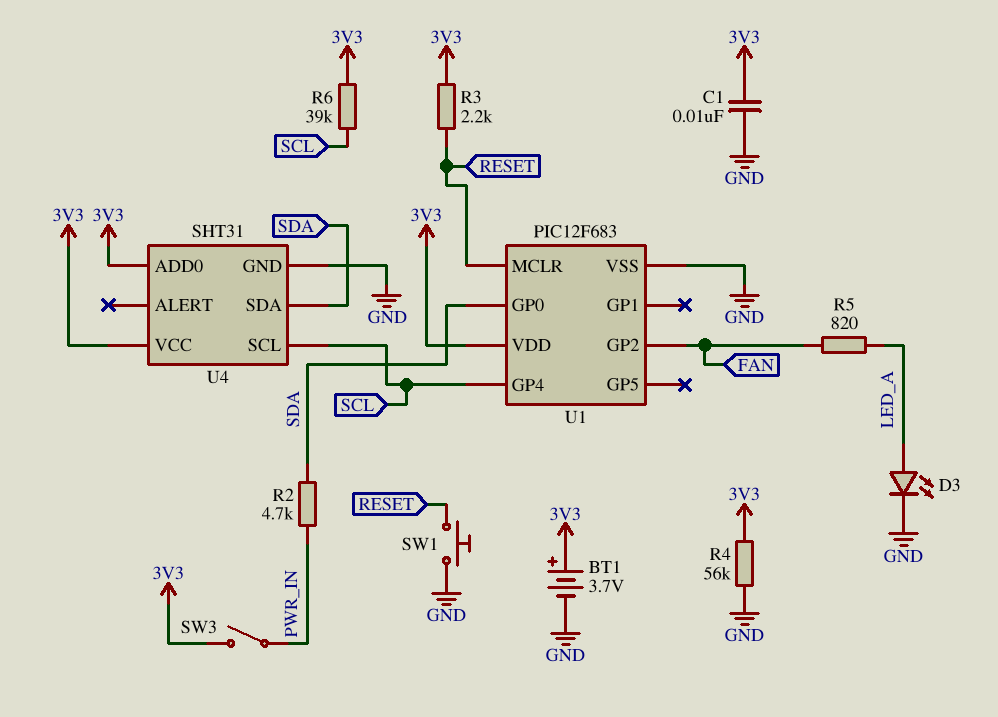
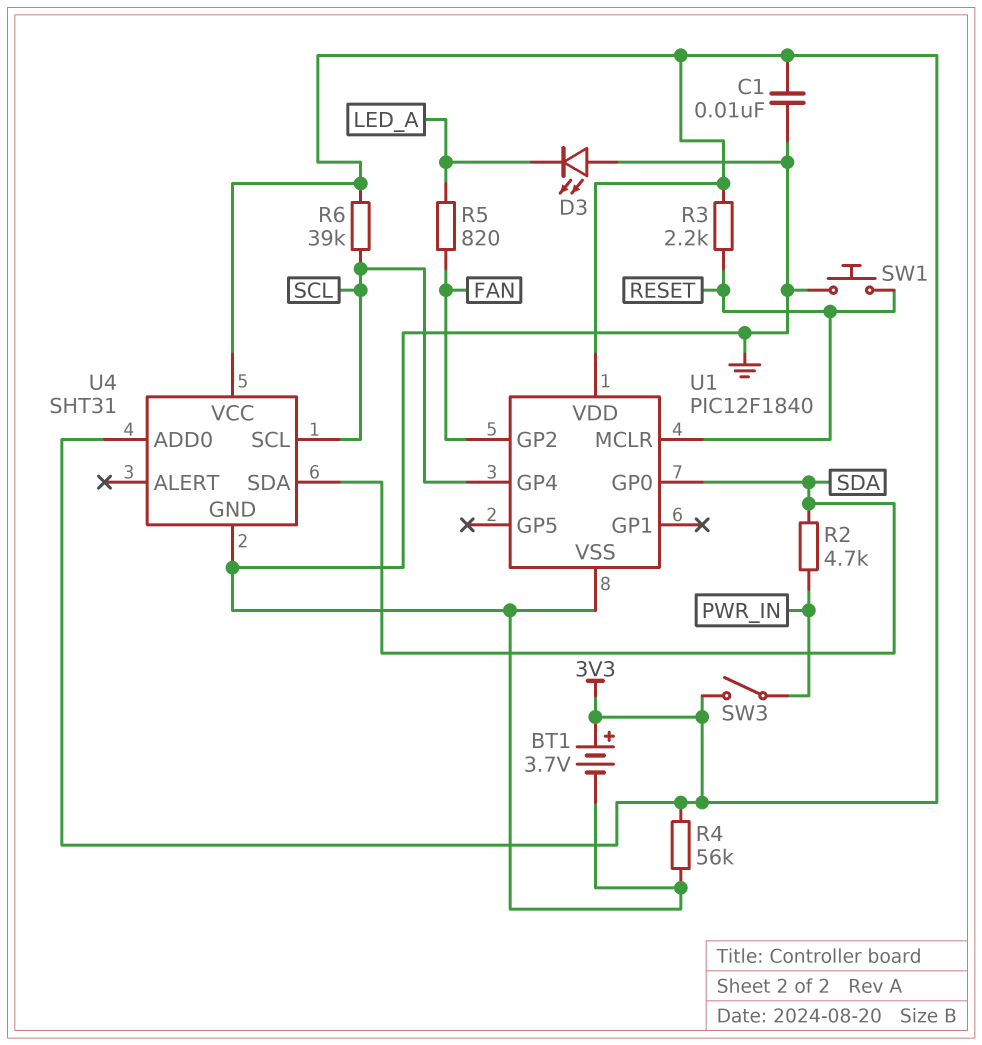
D3: LED (A LED_A, K GND) -> LED (A GND, K LED_A)
U1: PIC12F683 -> PIC12F1840

